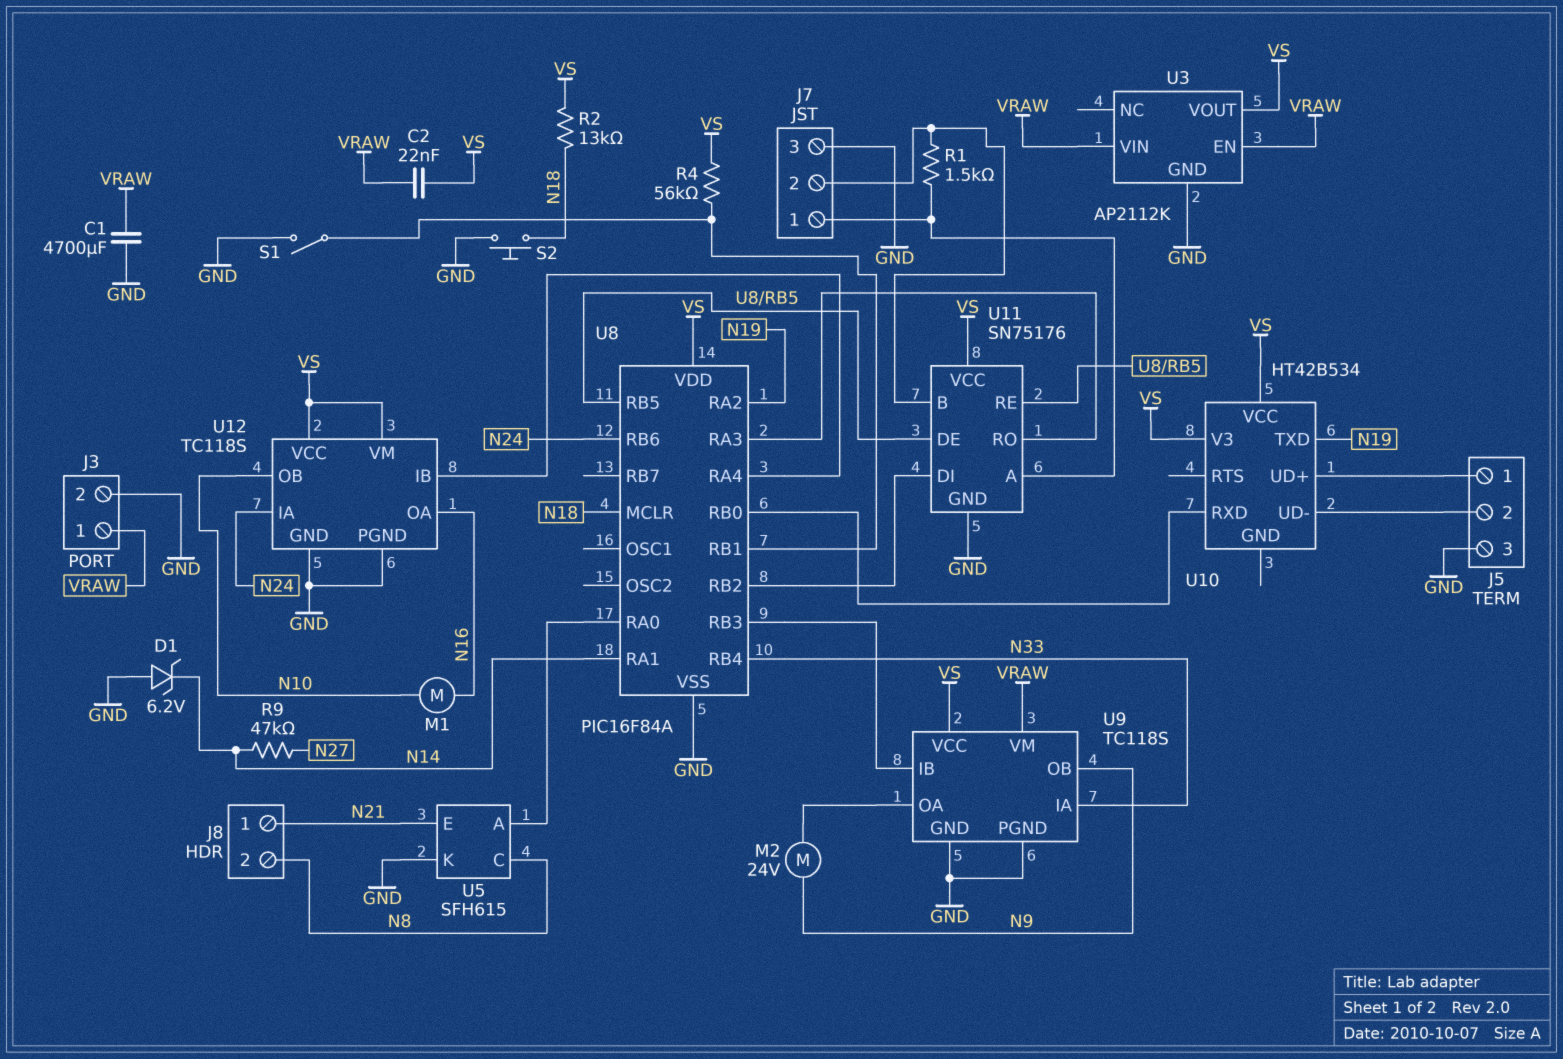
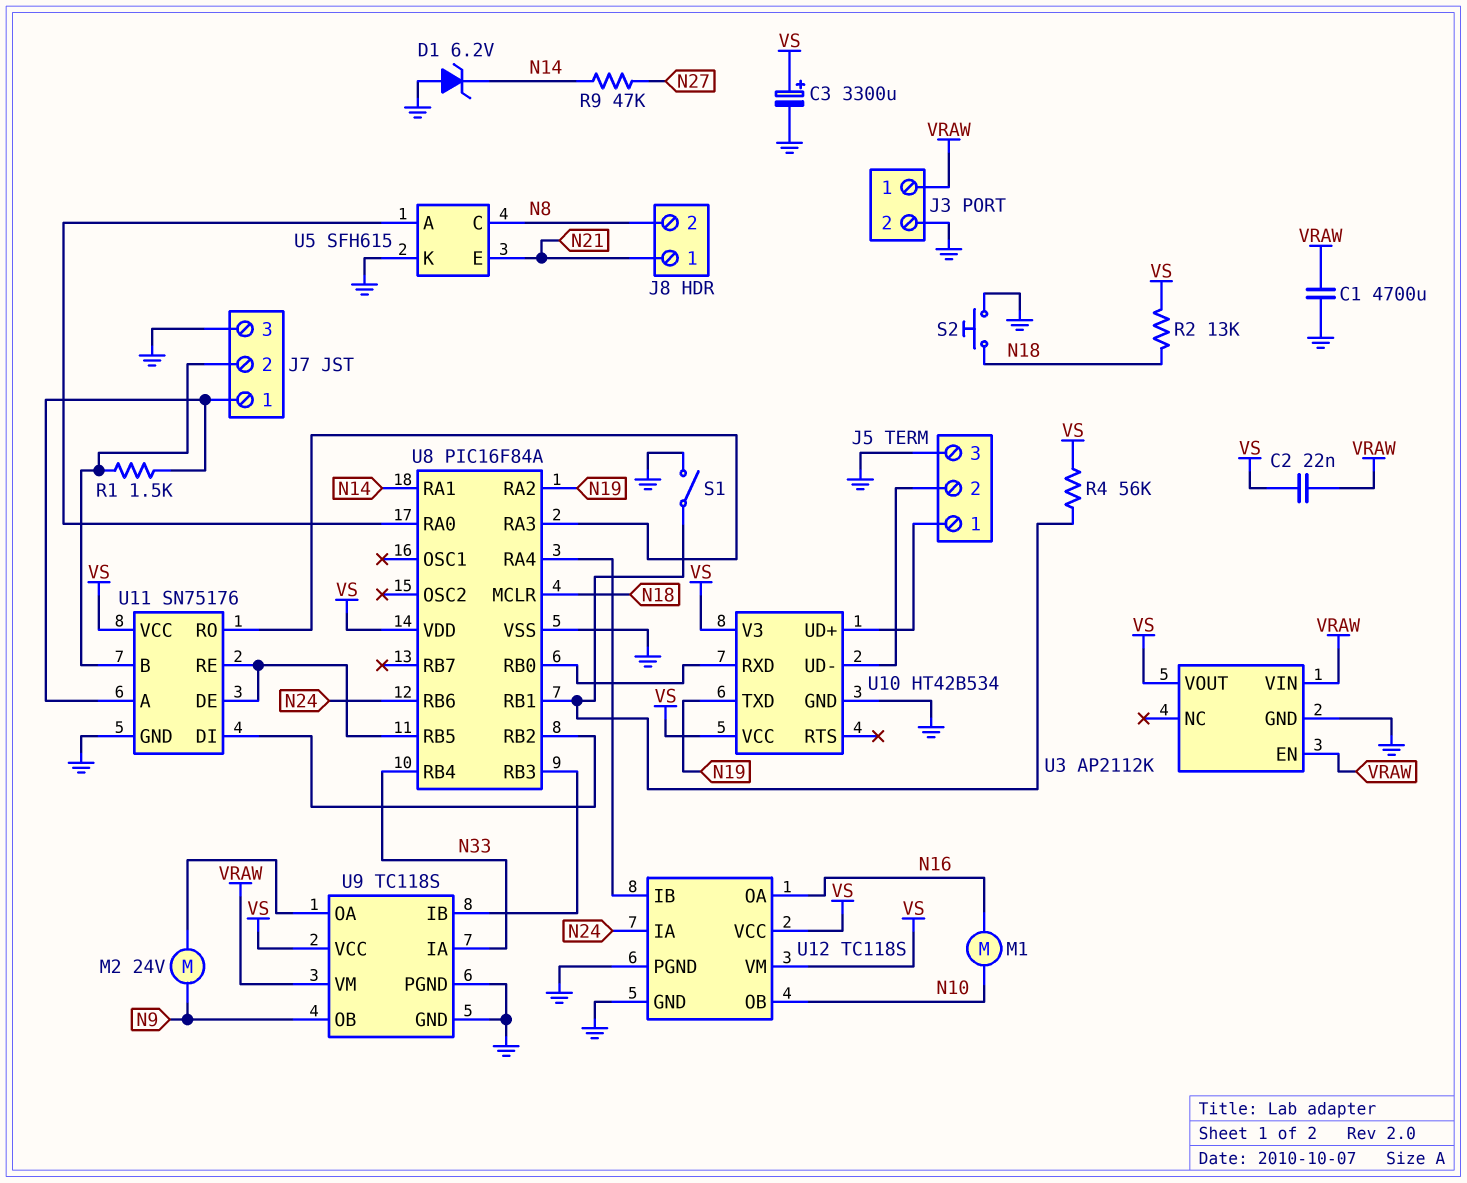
C3: none -> 3300uF (plus VS, minus GND)
U10 pin GND: none -> GND

